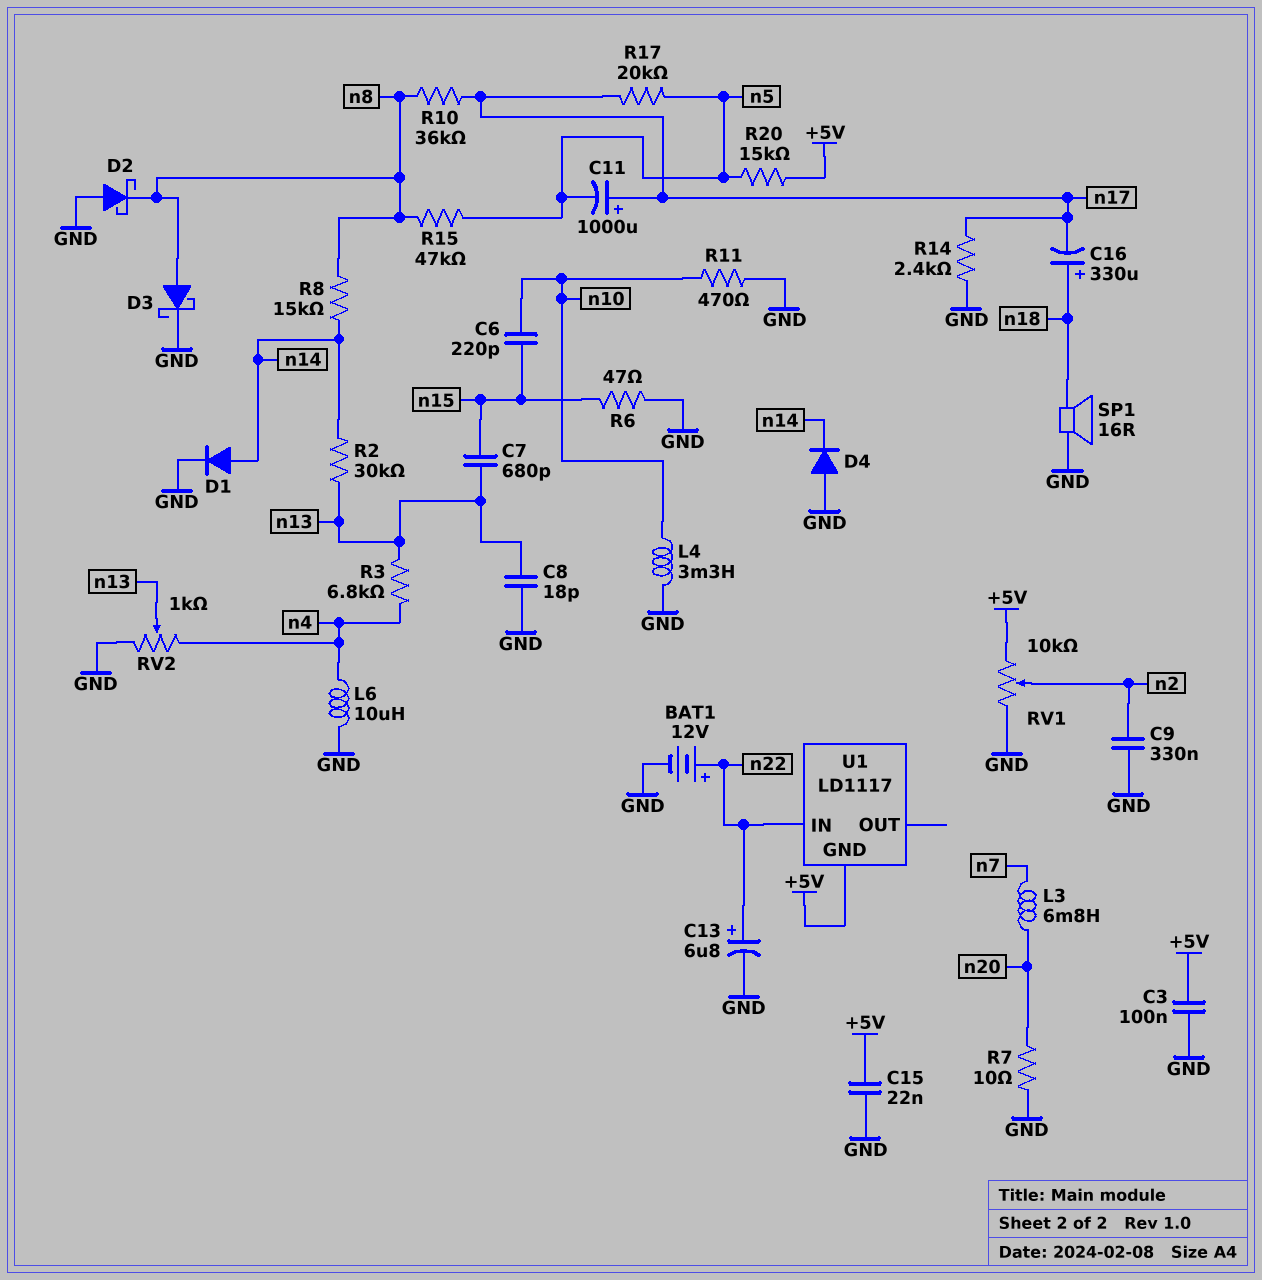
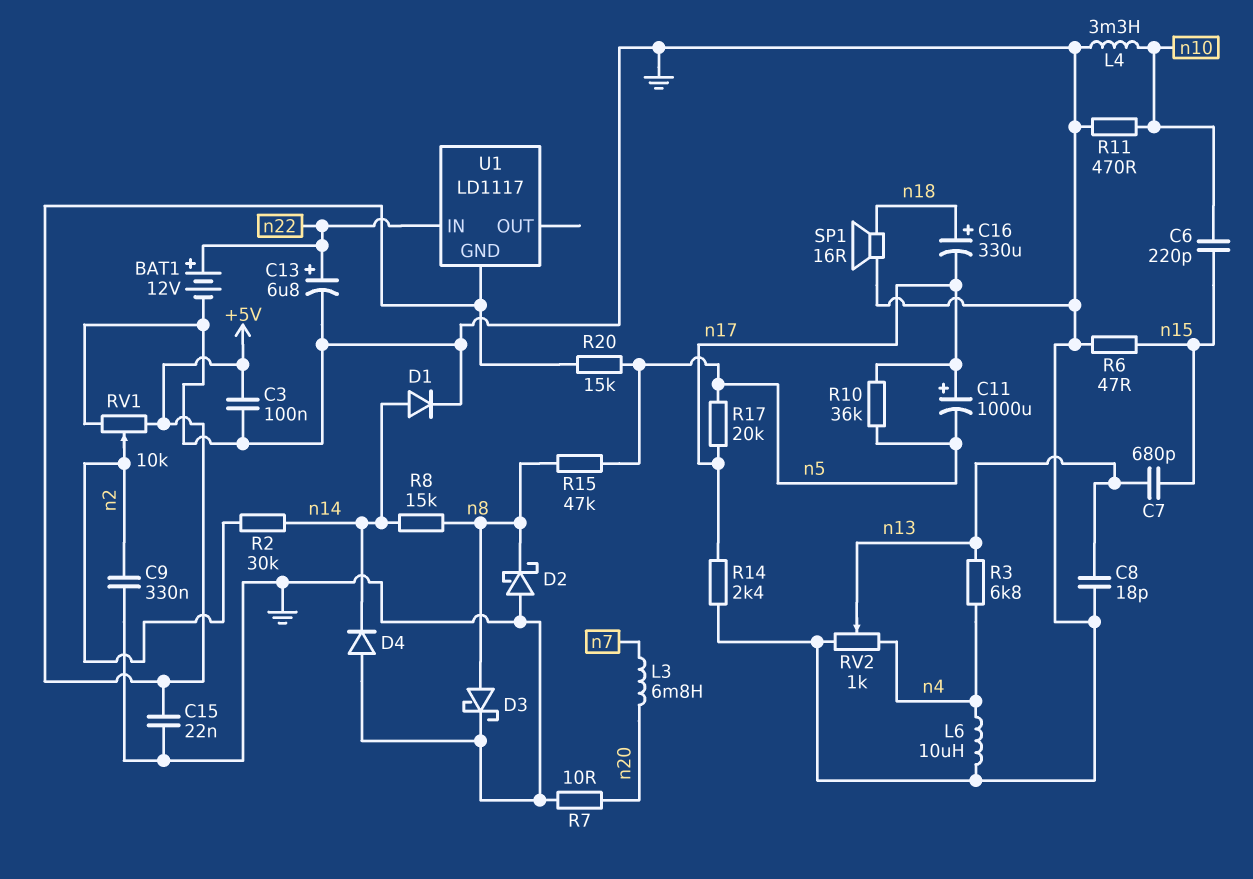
R2: 30k (n13, n14) -> 30k (n2, n14)
R10: 36k (n8, n17) -> 36k (n5, n17)

